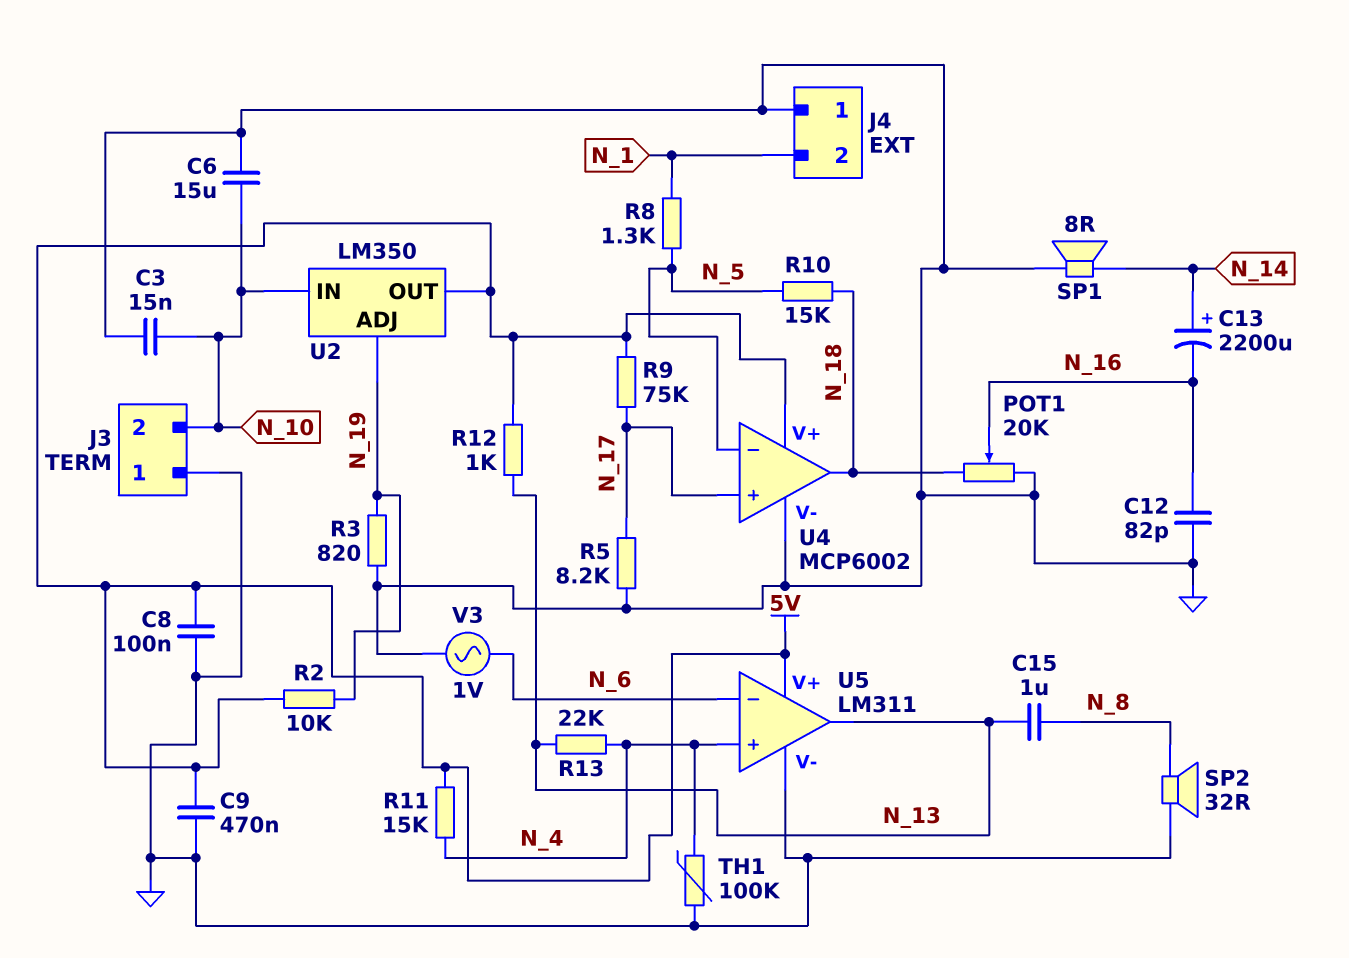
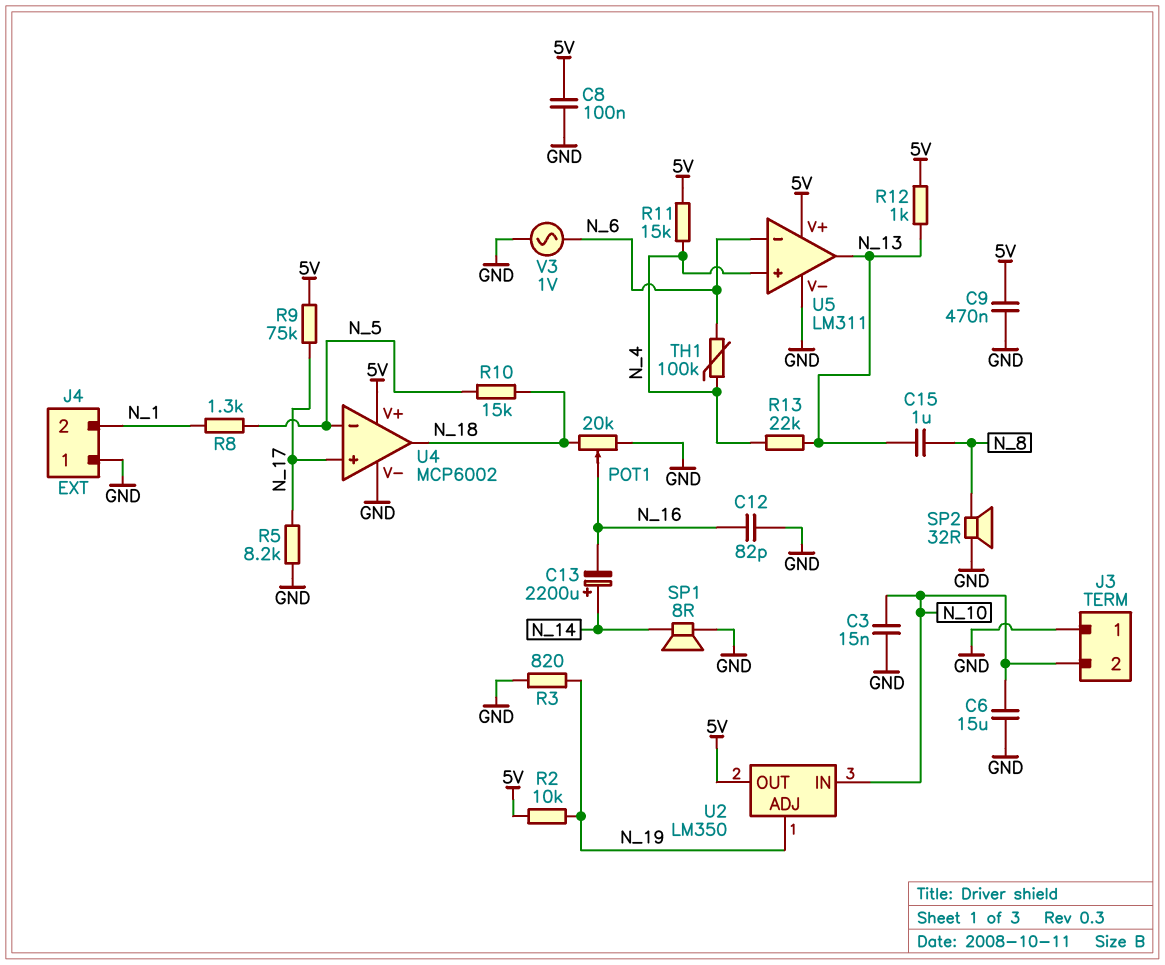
TH1: 100k (GND, N_4) -> 100k (N_4, N_6)

